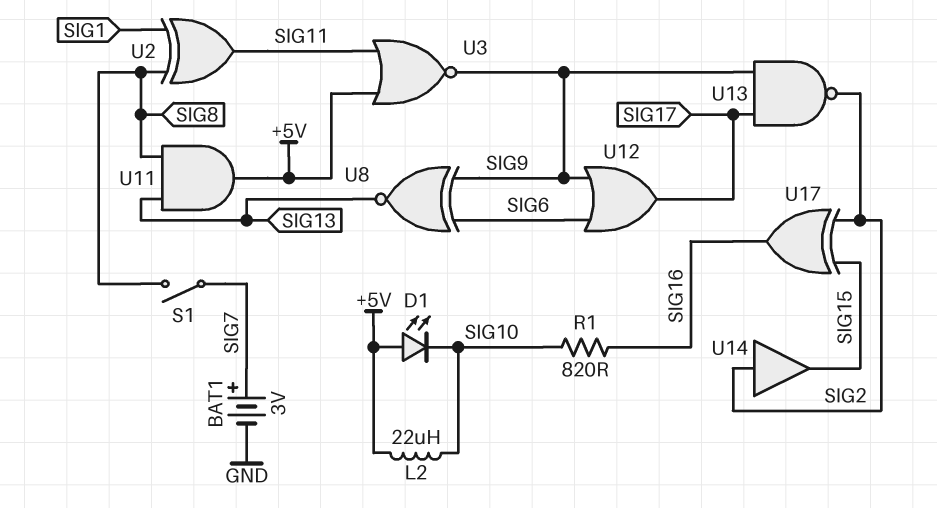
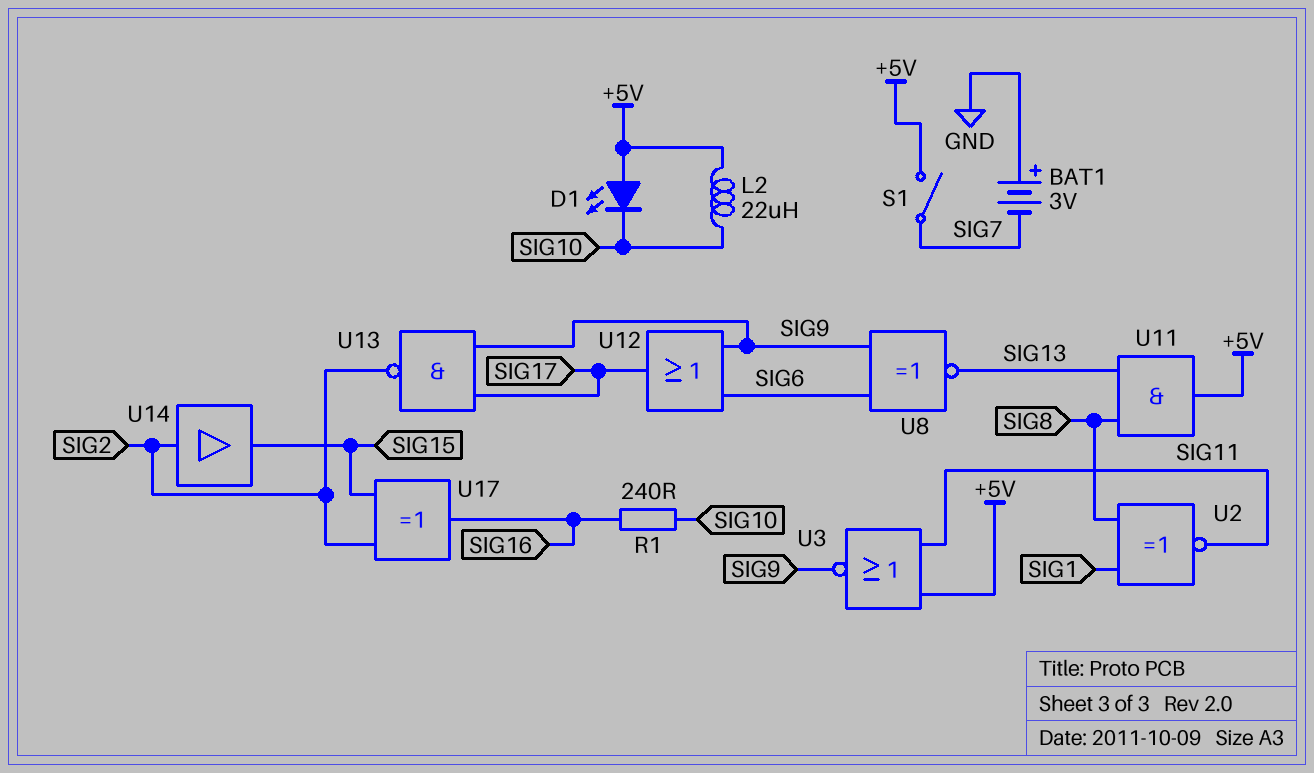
BAT1: 3V (plus SIG7, minus GND) -> 3V (plus GND, minus SIG7)
R1: 820 (SIG10, SIG16) -> 240 (SIG10, SIG16)
S1: switch (SIG7, SIG8) -> switch (+5V, SIG7)
U2: XOR (in SIG1, in SIG8, out SIG11) -> XNOR (in SIG1, in SIG8, out SIG11)

